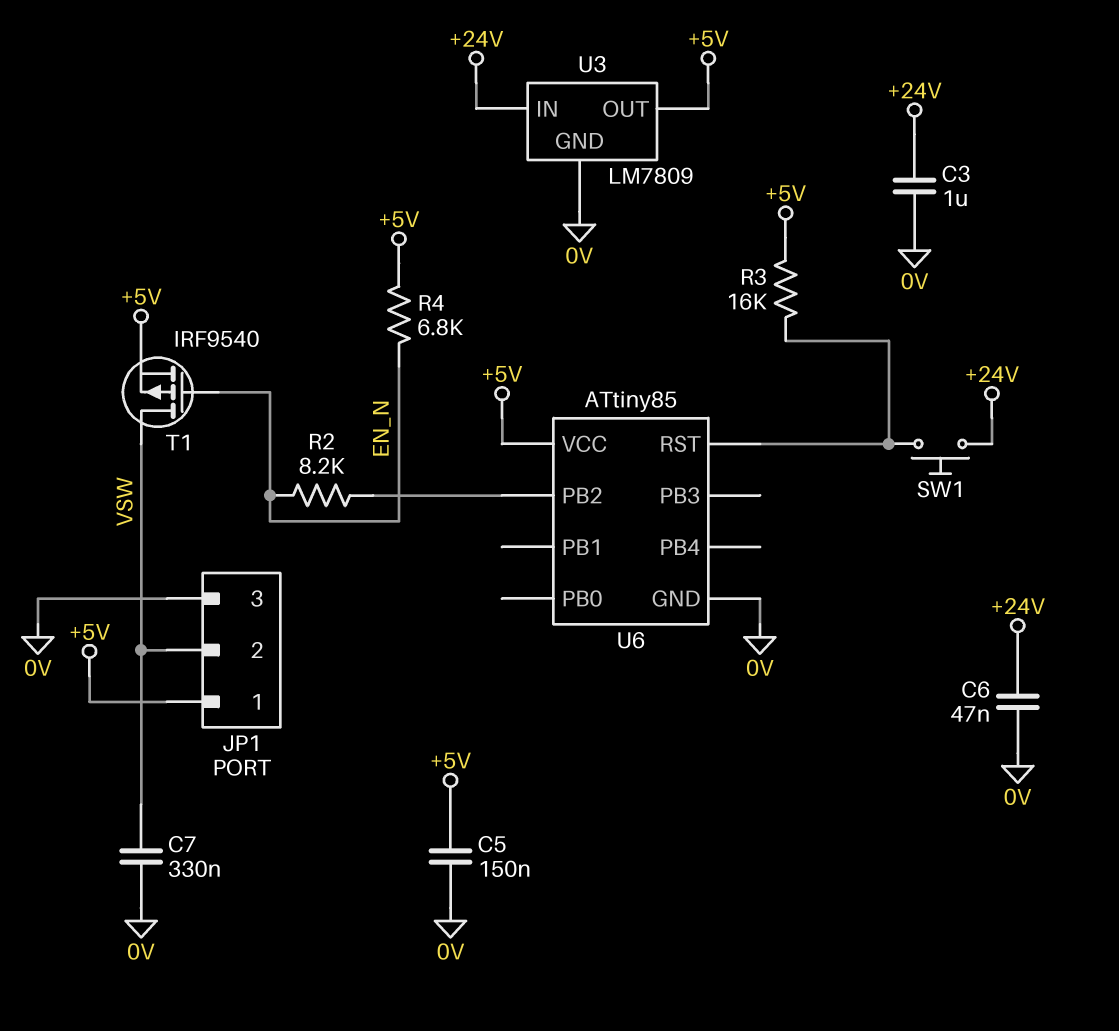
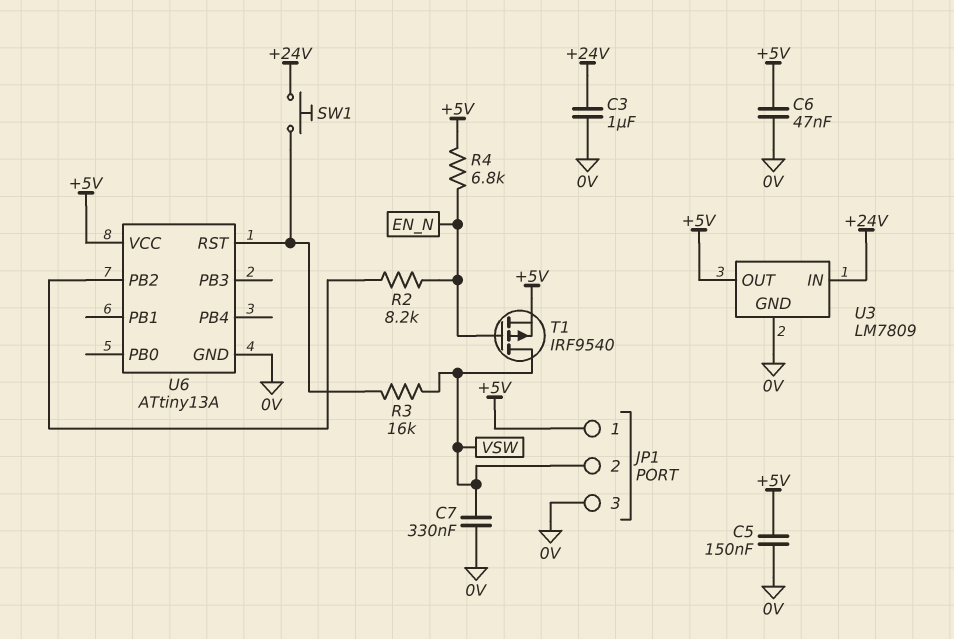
C6: 47nF (+24V, 0V) -> 47nF (+5V, 0V)
R3: 16k (+5V, U6/RST) -> 16k (U6/RST, VSW)
U6: ATtiny85 -> ATtiny13A

